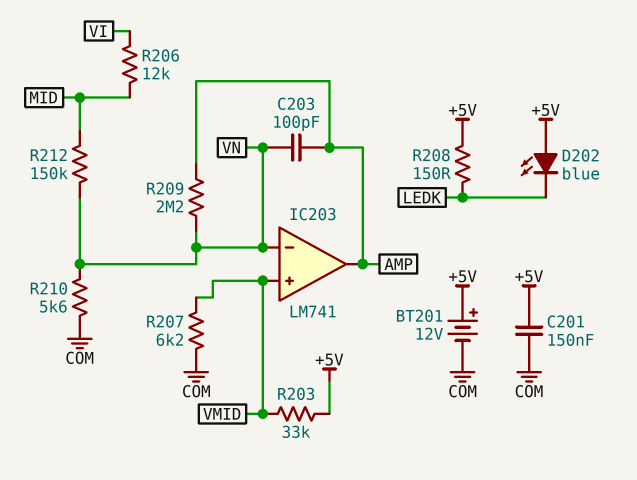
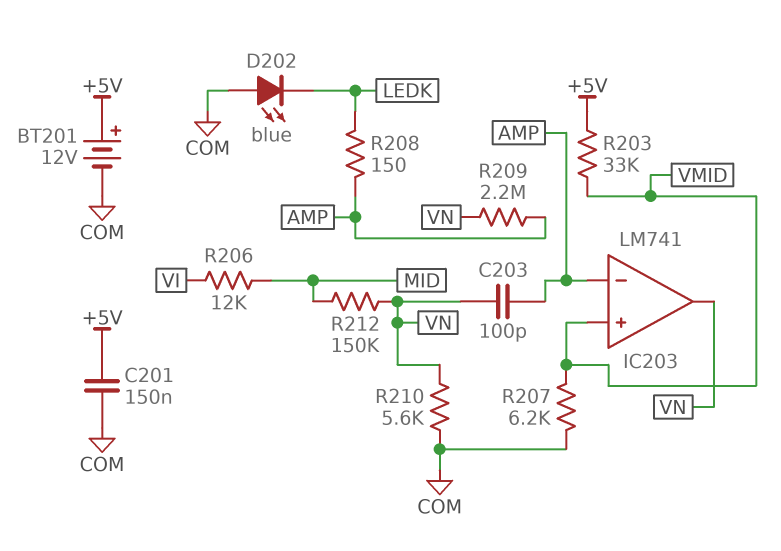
D202: LED blue (A +5V, K LEDK) -> LED blue (A COM, K LEDK)
IC203 pin in-: VN -> AMP
IC203 pin out: AMP -> VN
R208: 150 (+5V, LEDK) -> 150 (AMP, LEDK)

